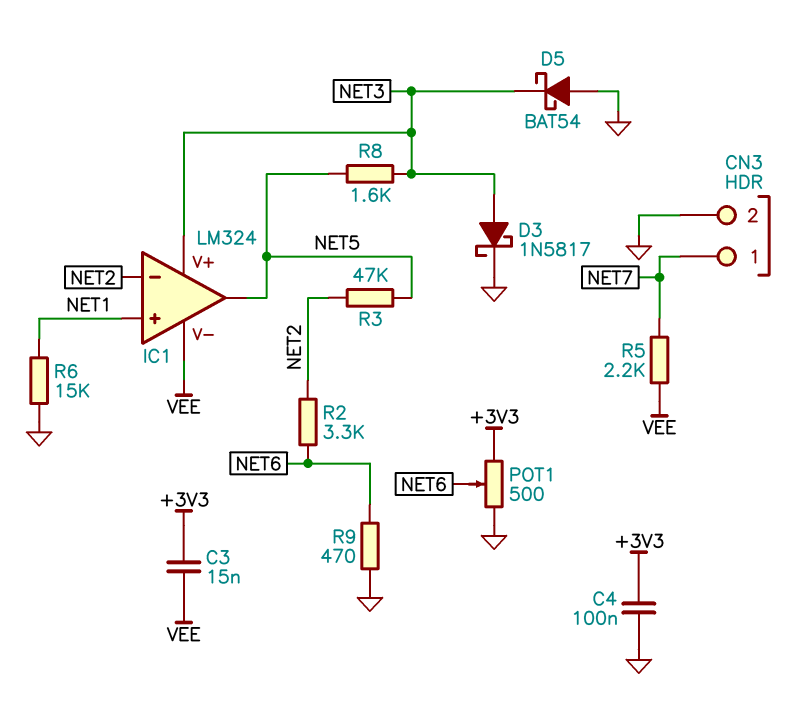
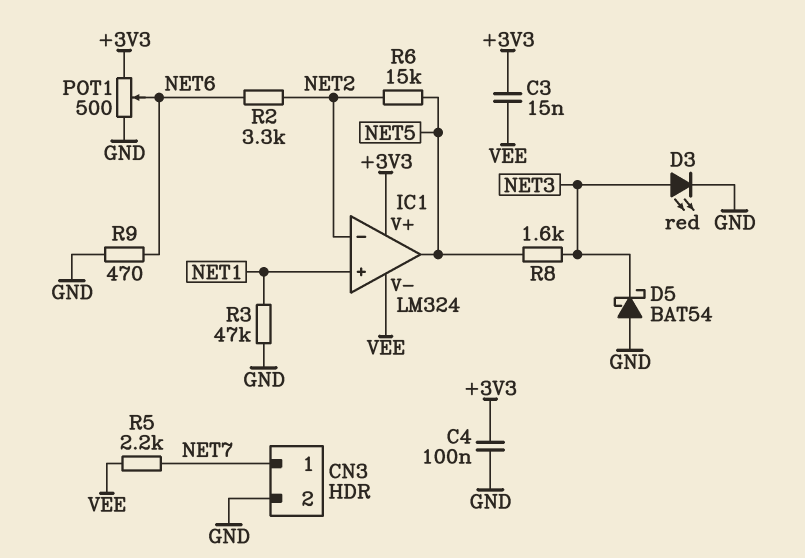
D3: schottky 1N5817 (A NET3, K GND) -> LED red (A NET3, K GND)
IC1 pin V+: NET3 -> +3V3
R3: 47k (NET2, NET5) -> 47k (GND, NET1)
R6: 15k (GND, NET1) -> 15k (NET2, NET5)

